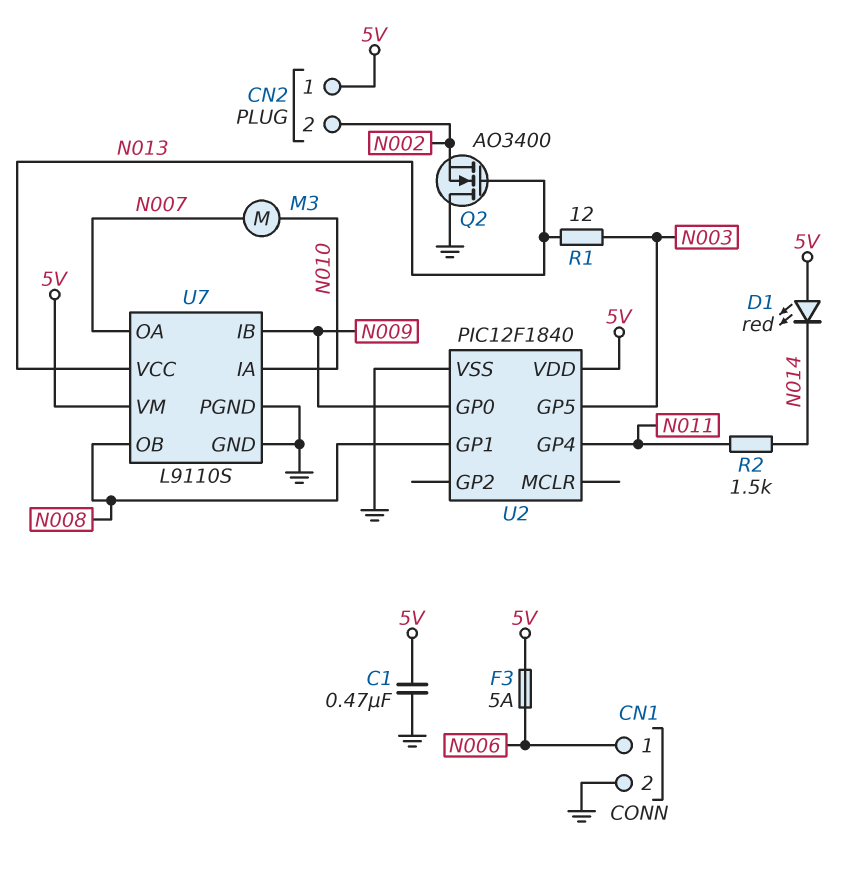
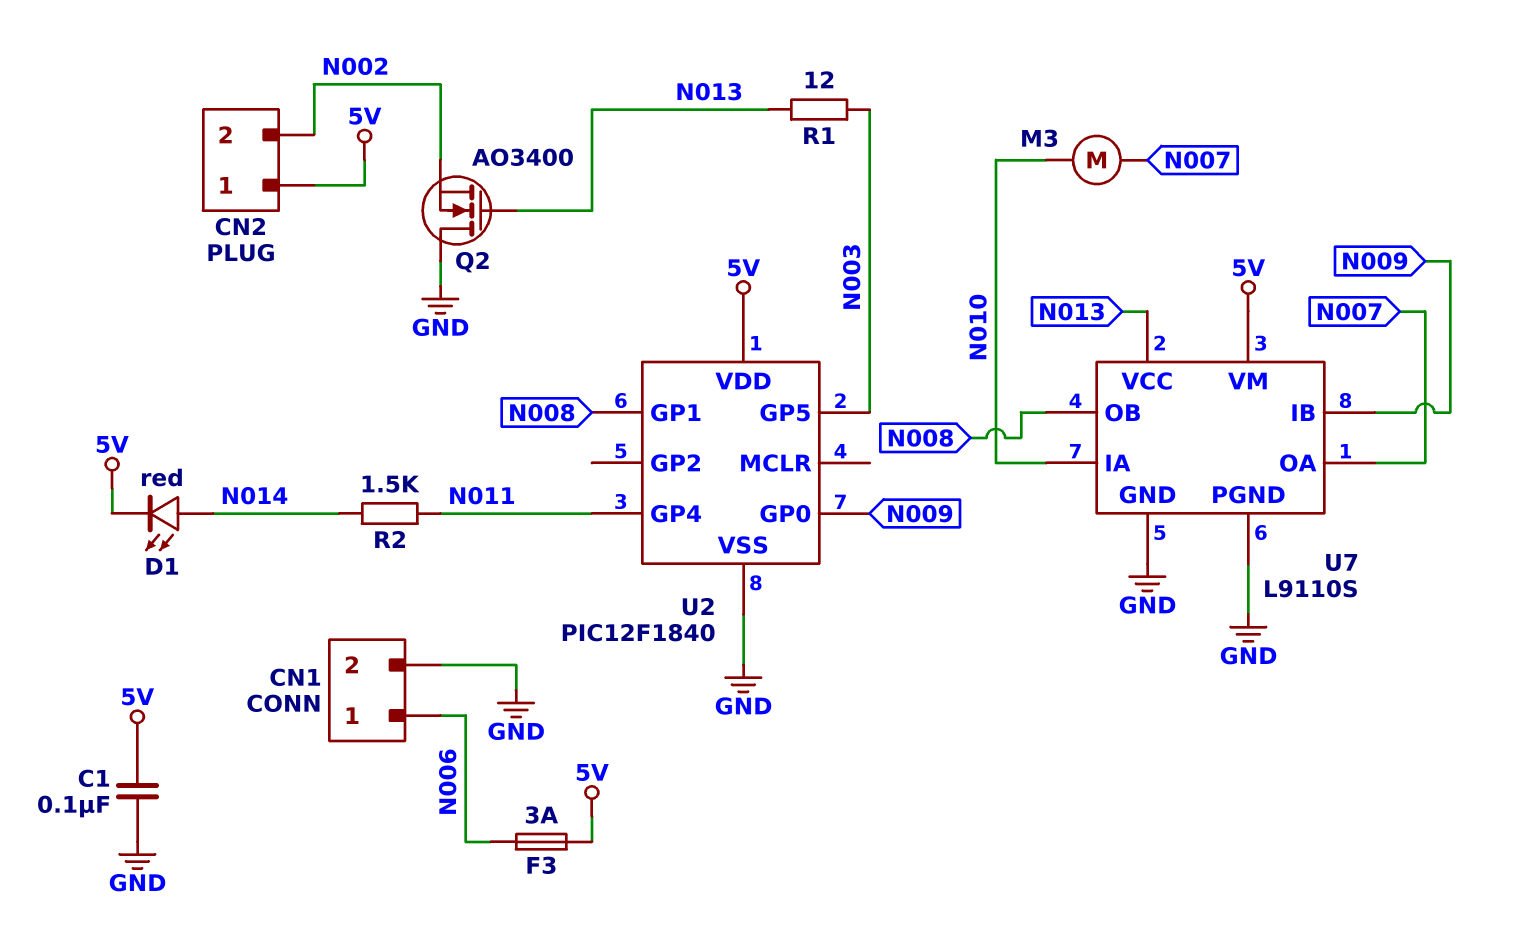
C1: 470nF (5V, GND) -> 100nF (5V, GND)
D1: LED red (A 5V, K N014) -> LED red (A N014, K 5V)
F3: 5A (5V, N006) -> 3A (5V, N006)

